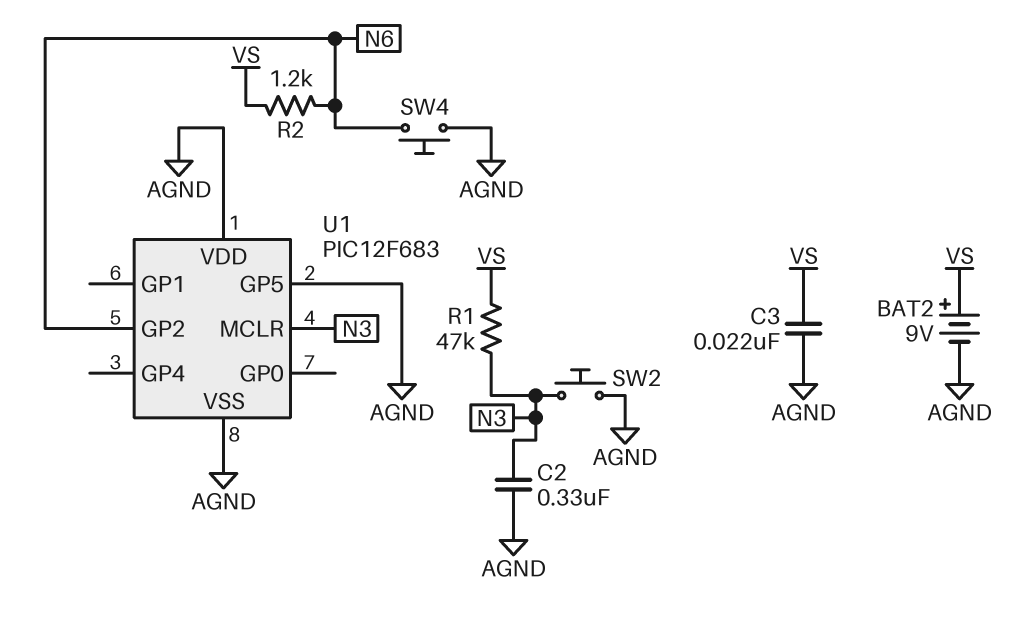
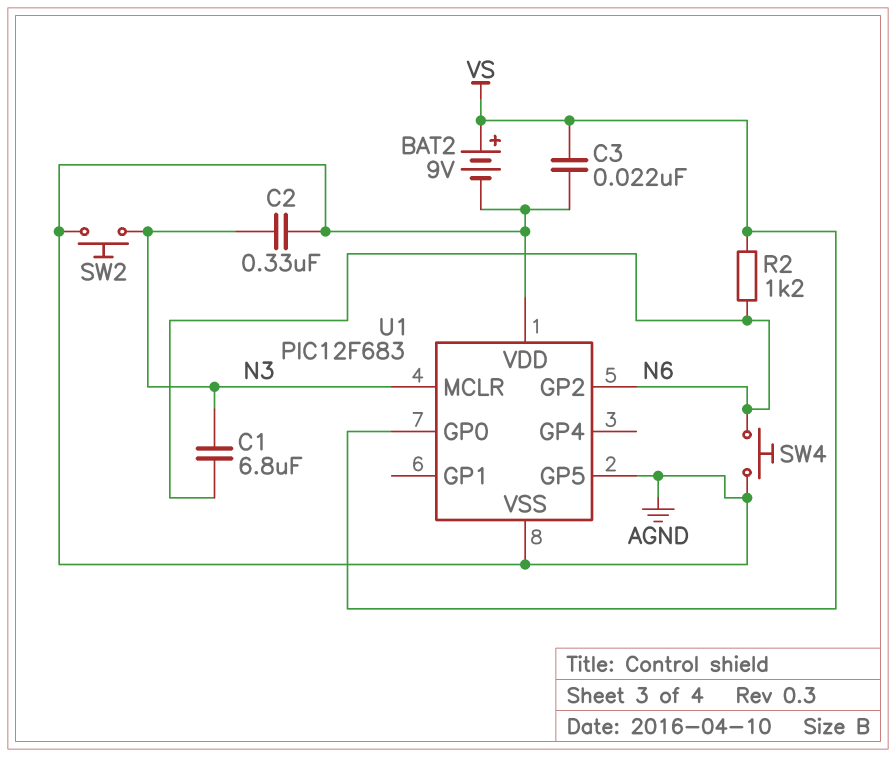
C1: none -> 6.8uF (N3, N6)
R1: 47k (N3, VS) -> none
U1 pin GP0: none -> VS

